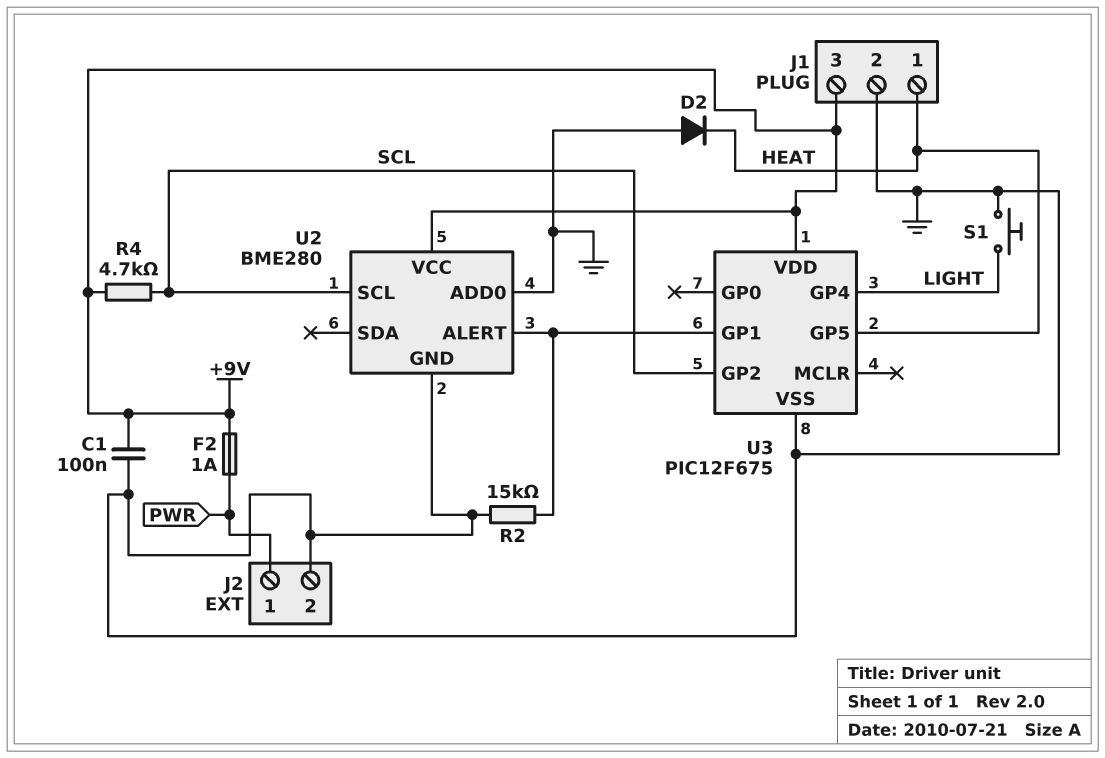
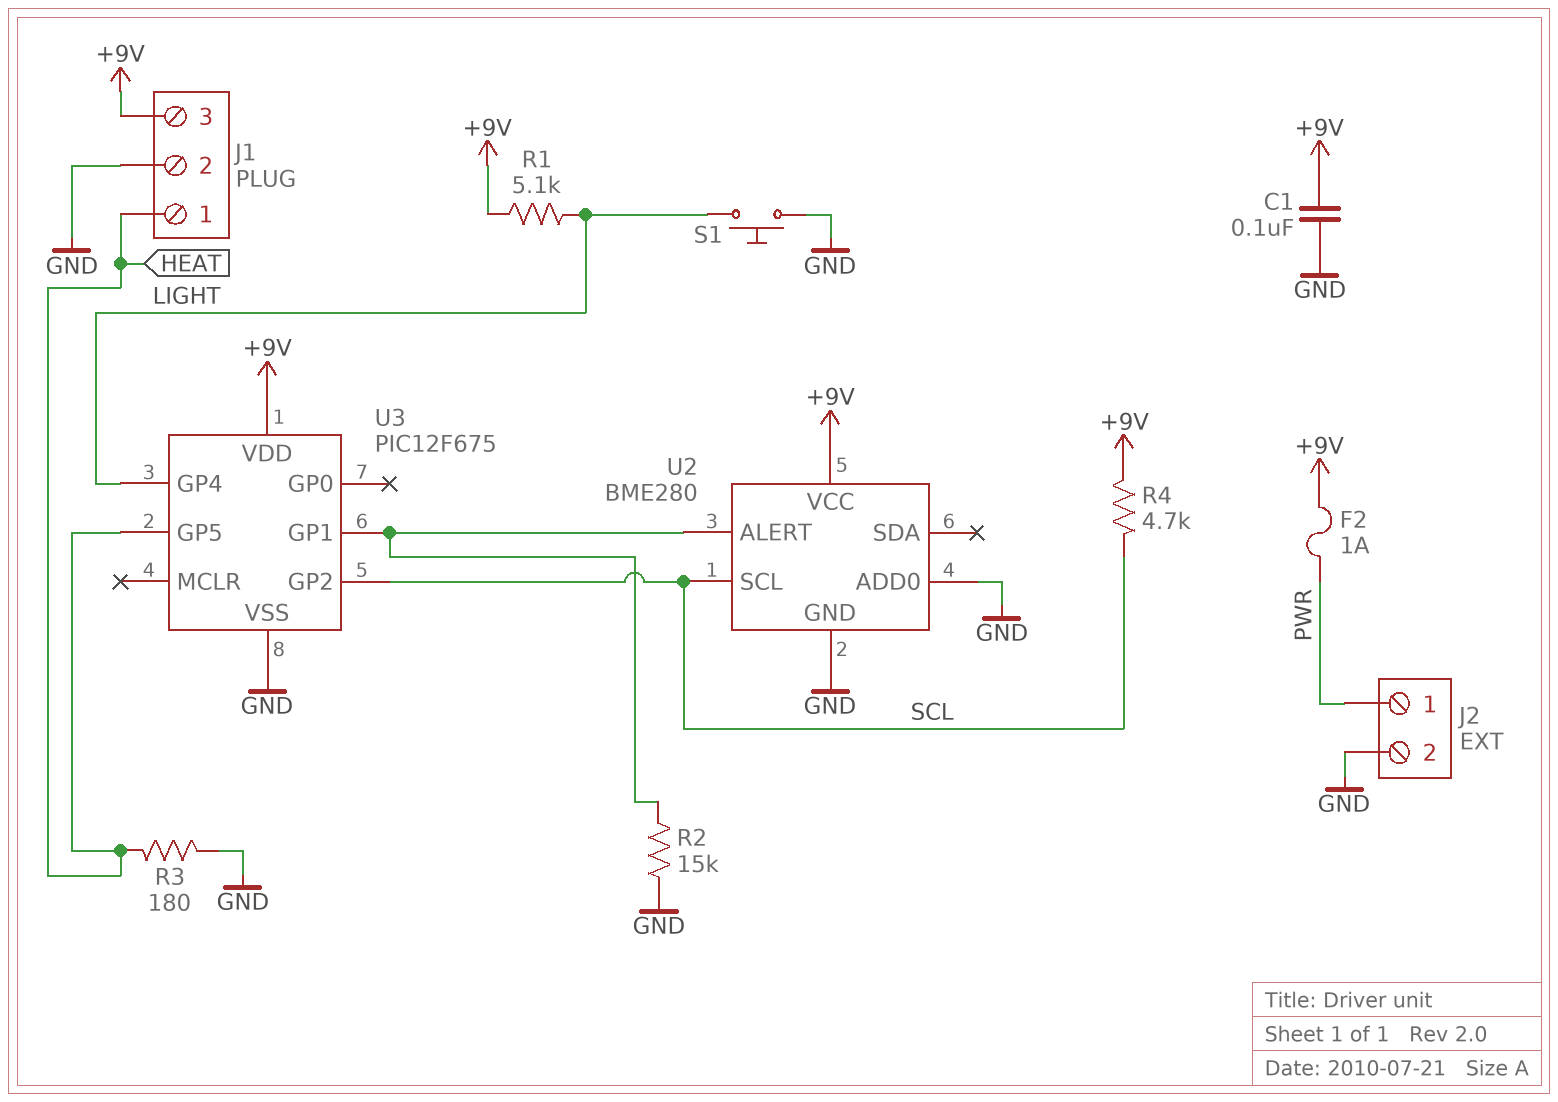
D2: diode (A GND, K HEAT) -> none
R1: none -> 5.1k (+9V, LIGHT)
R3: none -> 180 (GND, HEAT)

